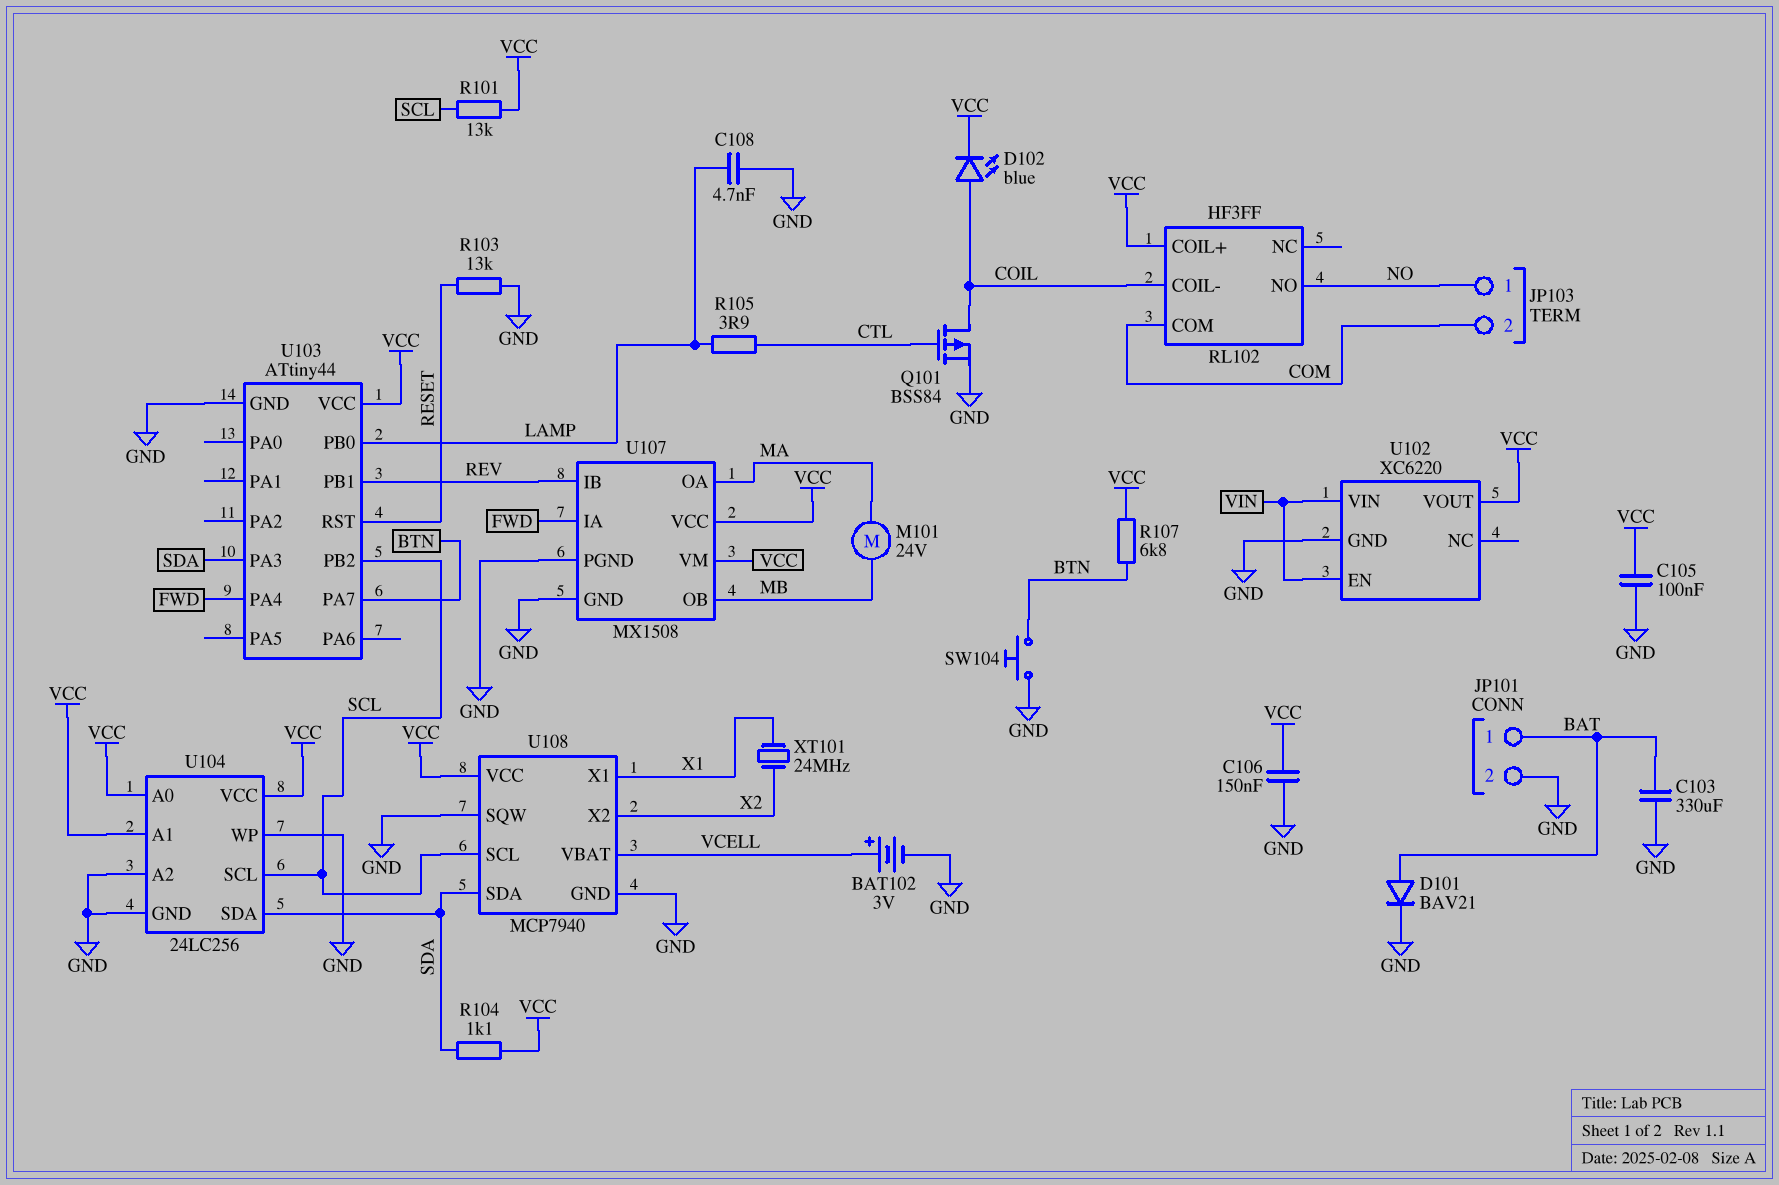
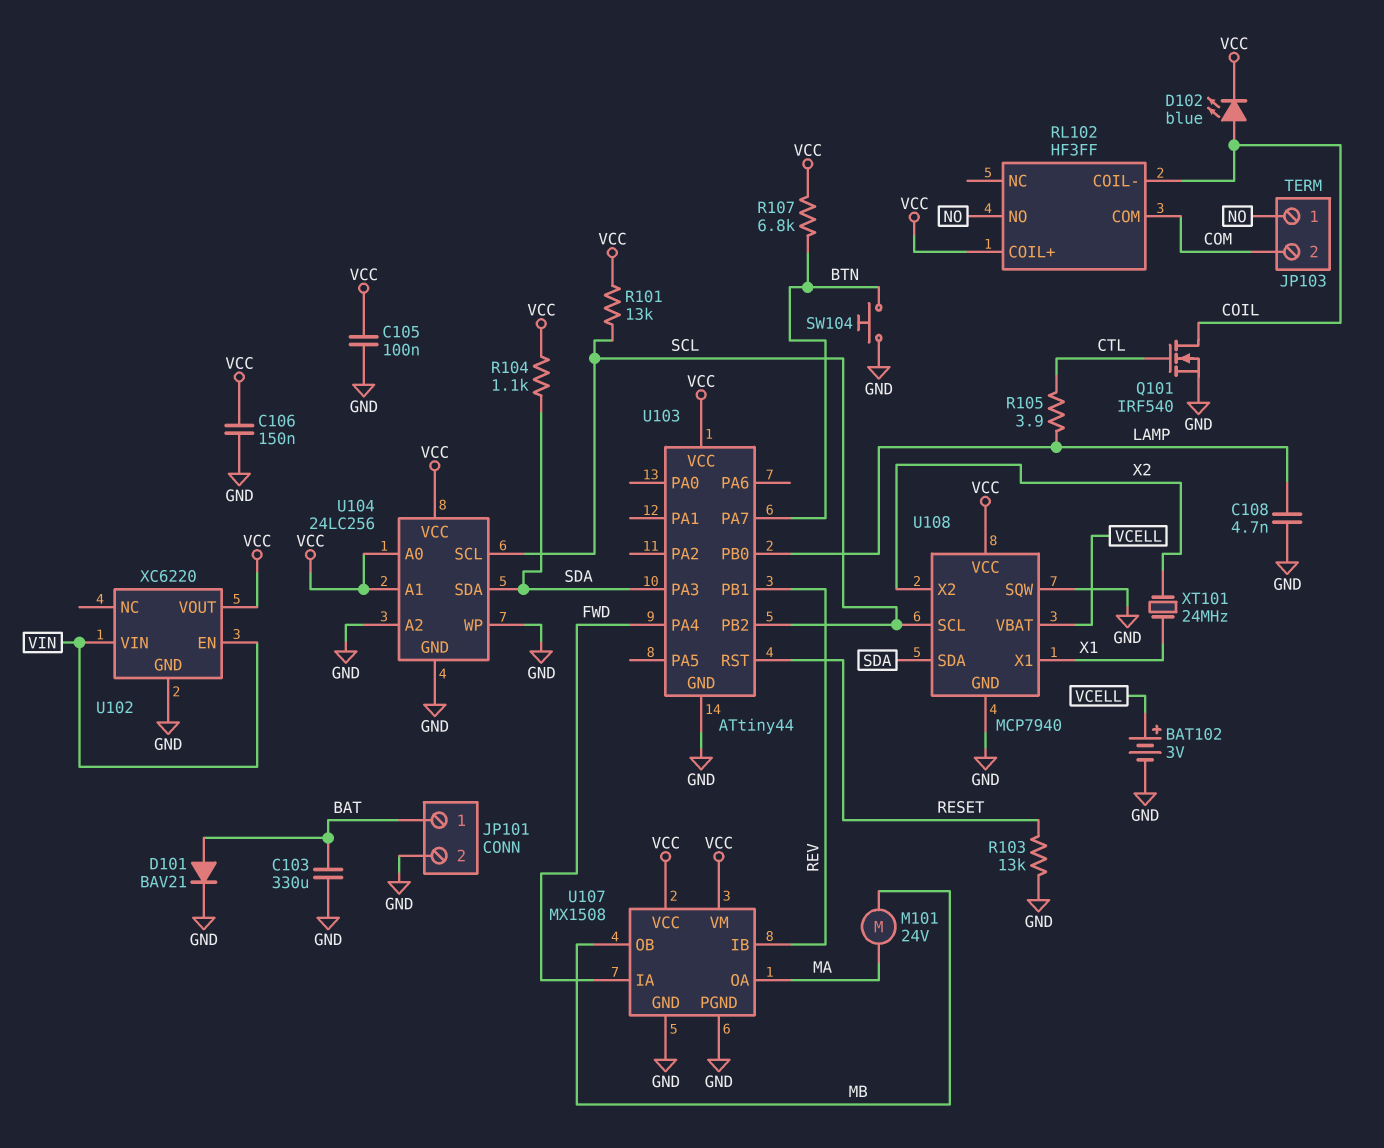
Q101: PMOS BSS84 (G CTL, D COIL, S GND) -> NMOS IRF540 (G CTL, D COIL, S GND)

